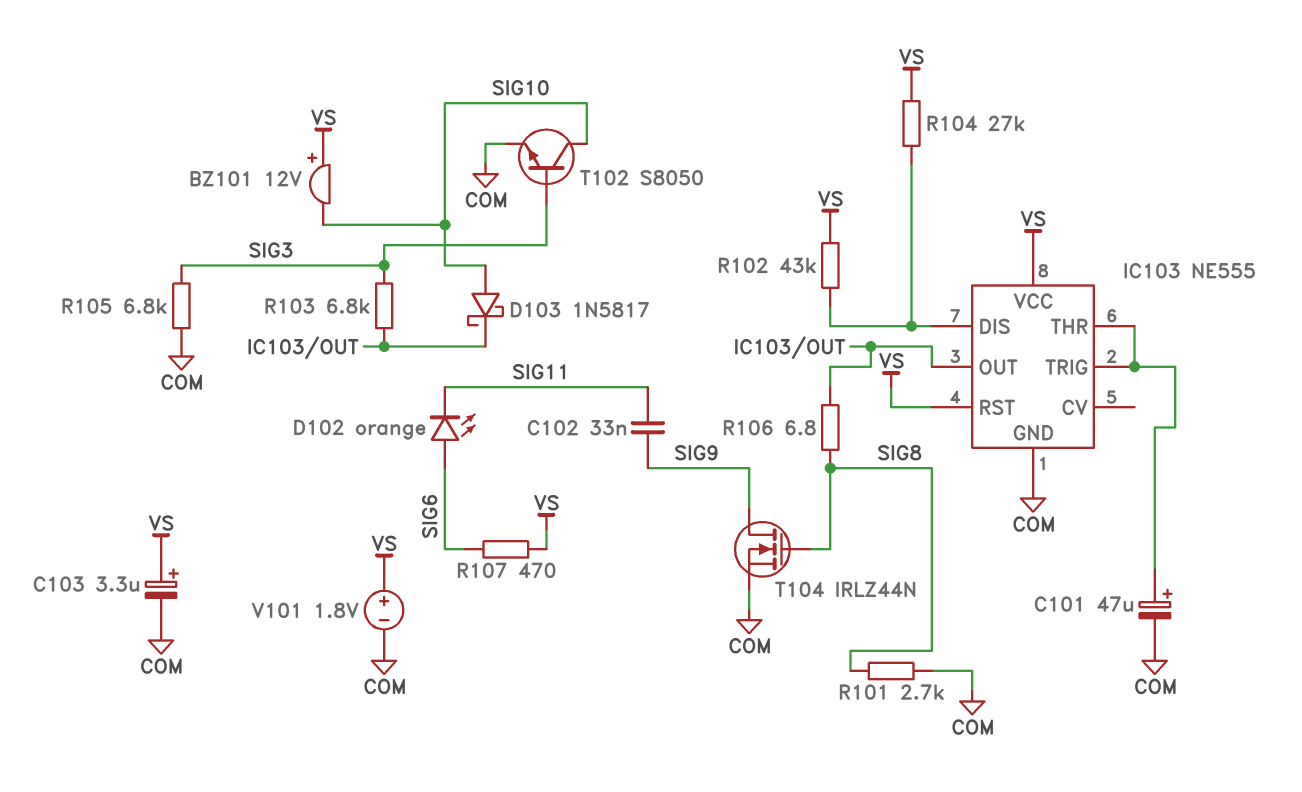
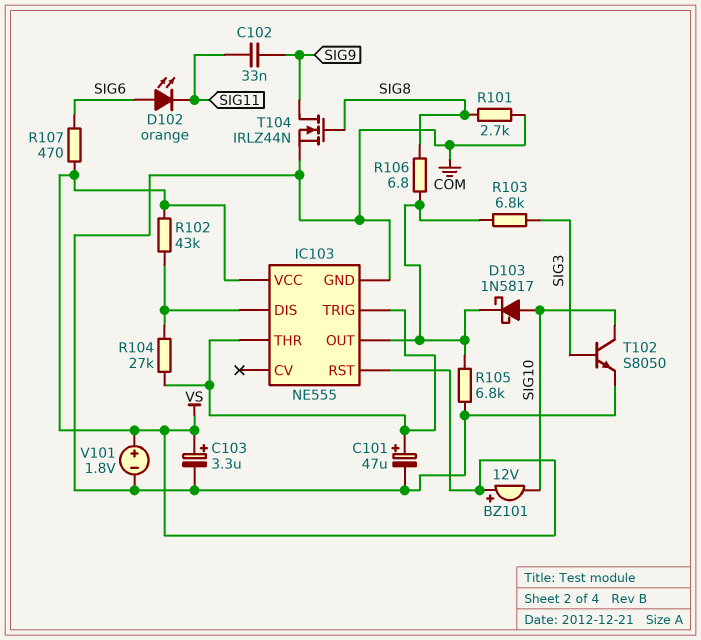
R104: 27k (IC103/DIS, VS) -> 27k (IC103/DIS, IC103/THR)
R105: 6.8k (COM, SIG3) -> 6.8k (COM, IC103/OUT)

